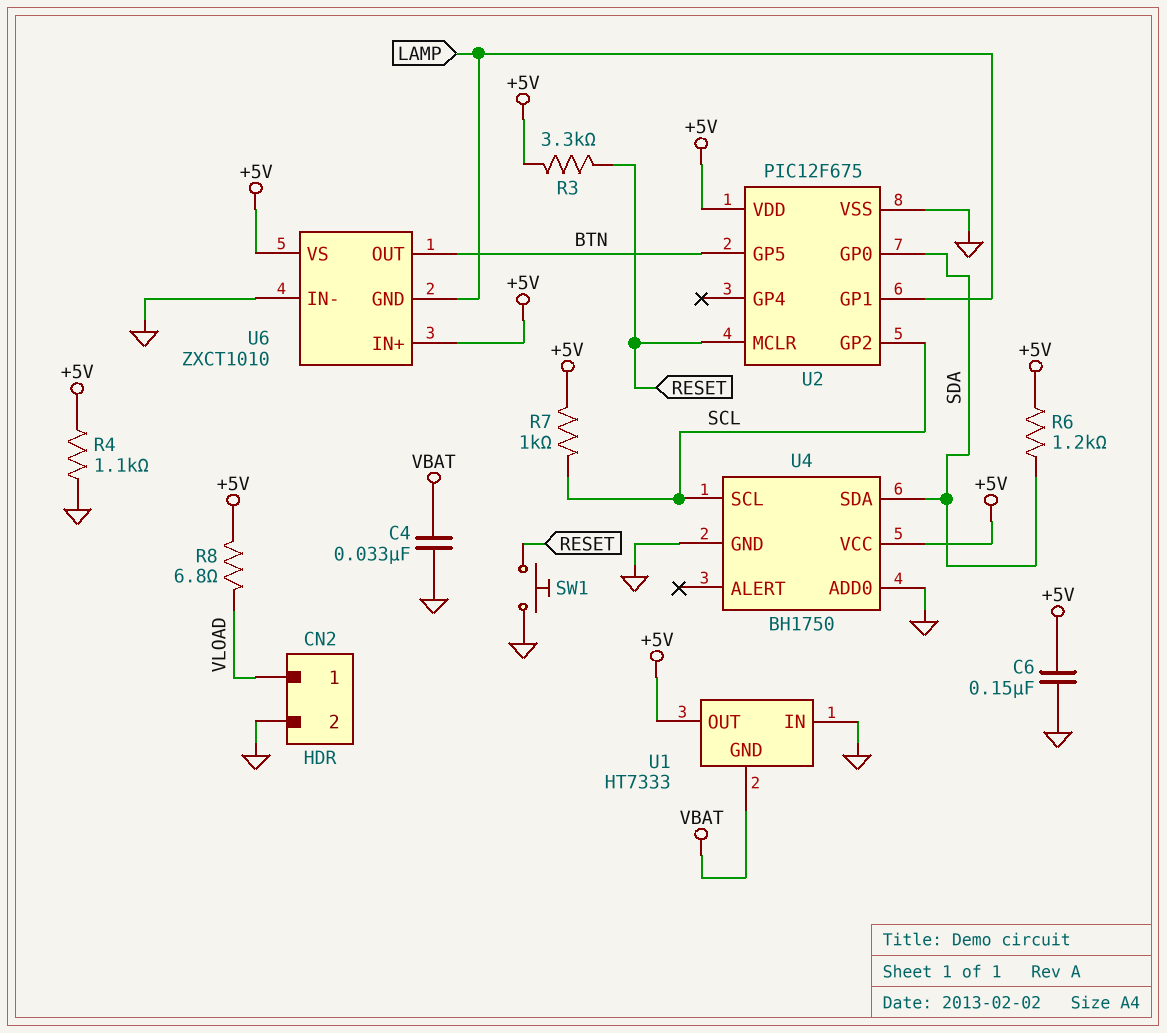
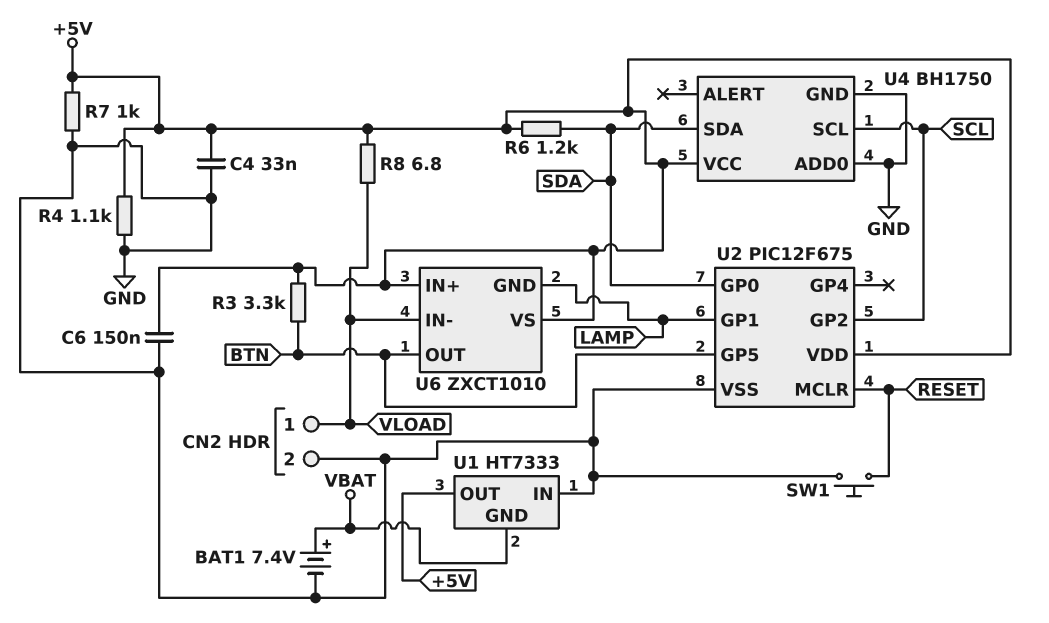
BAT1: none -> 7.4V (plus VBAT, minus GND)
C4: 33nF (GND, VBAT) -> 33nF (+5V, GND)
R3: 3.3k (+5V, RESET) -> 3.3k (+5V, BTN)
R7: 1k (+5V, SCL) -> 1k (+5V, GND)
U6 pin IN-: GND -> VLOAD

